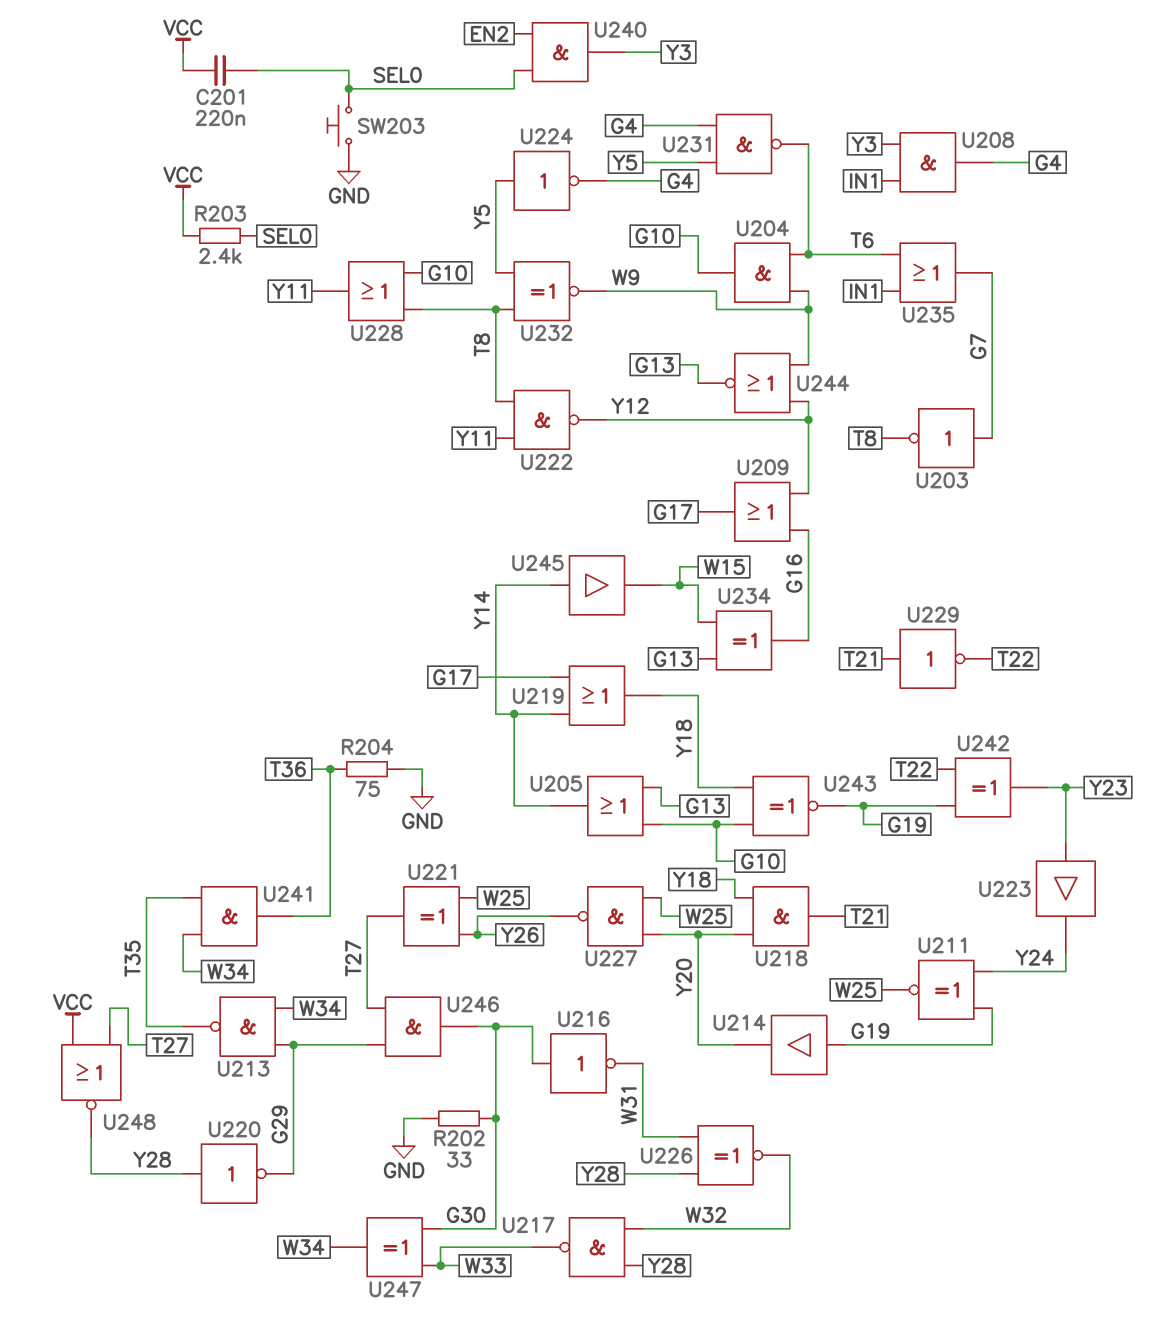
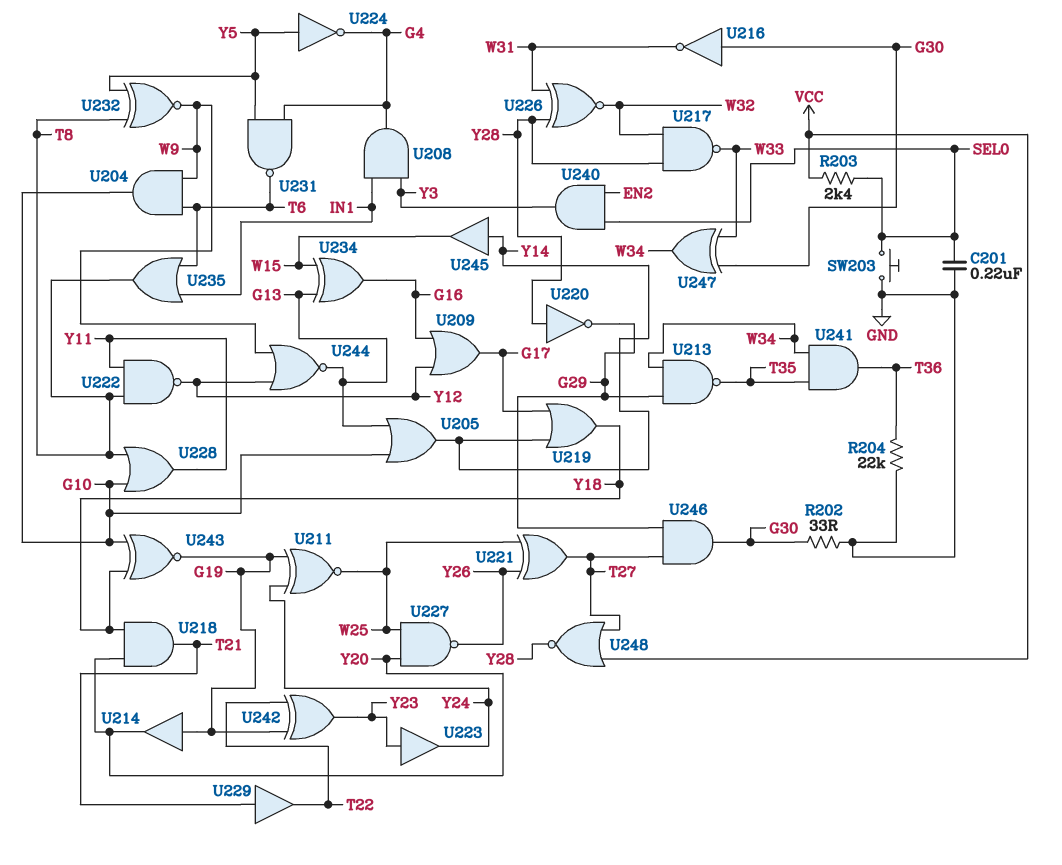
C201: 220nF (SEL0, VCC) -> 220nF (GND, SEL0)
R204: 75 (GND, T36) -> 22k (GND, T36)
U203: NOT (in G7, out T8) -> none
U229: NOT (in T21, out T22) -> buffer (in T21, out T22)
U235: OR (in IN1, in T6, out G7) -> OR (in IN1, in T6, out T8)

